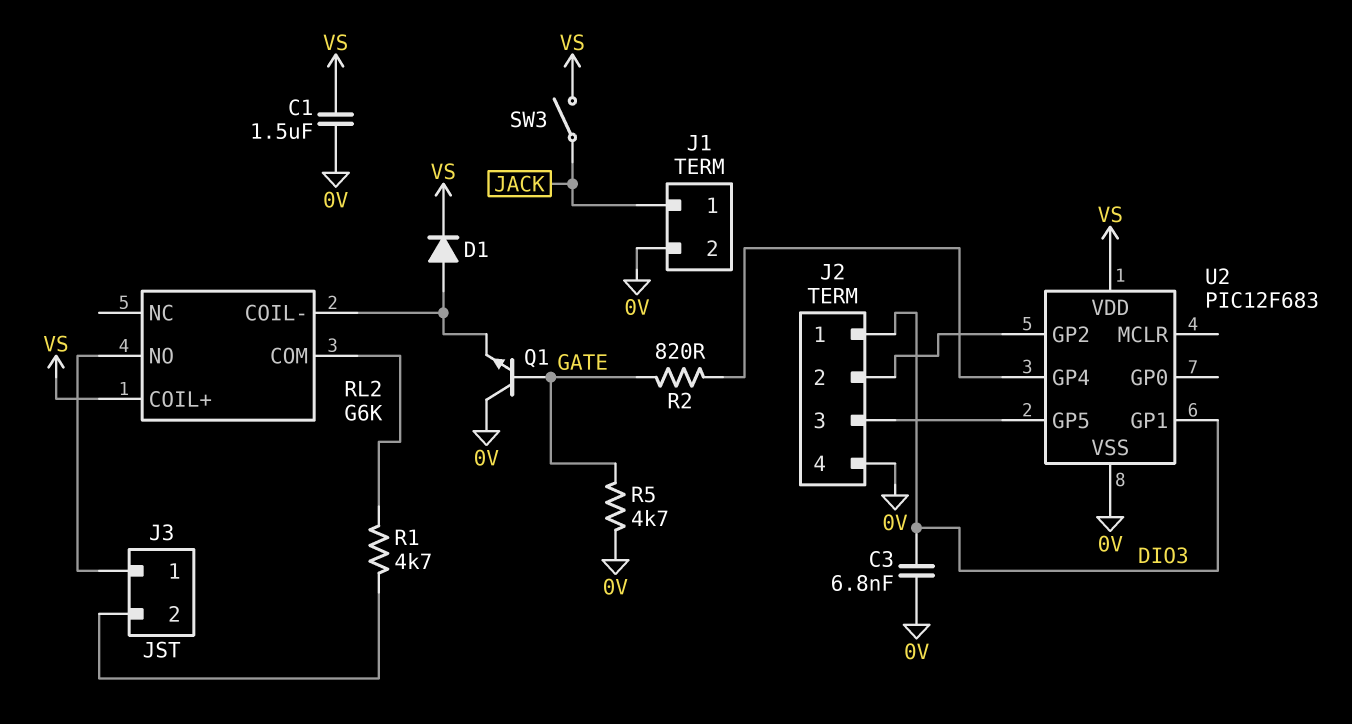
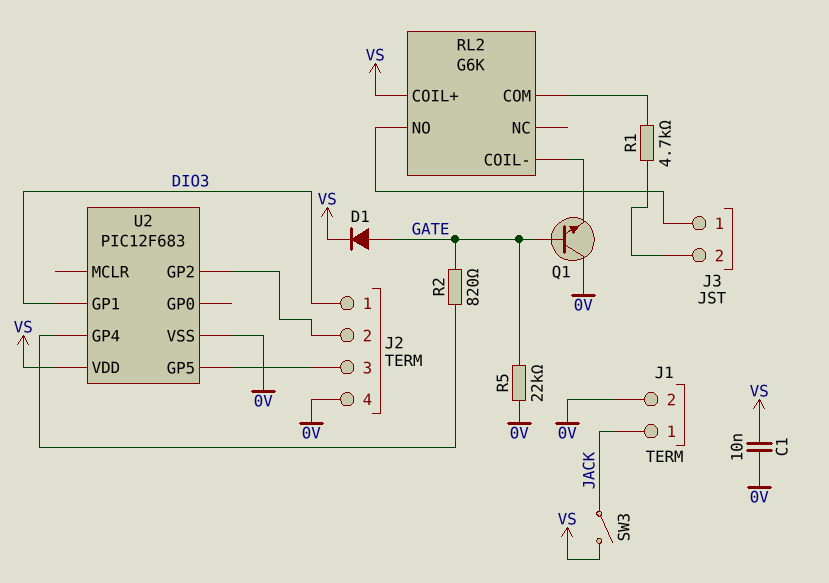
C1: 1.5uF (0V, VS) -> 10nF (0V, VS)
C3: 6.8nF (0V, DIO3) -> none
D1: diode (A RL2/COIL-, K VS) -> diode (A GATE, K VS)
R5: 4.7k (0V, GATE) -> 22k (0V, GATE)

